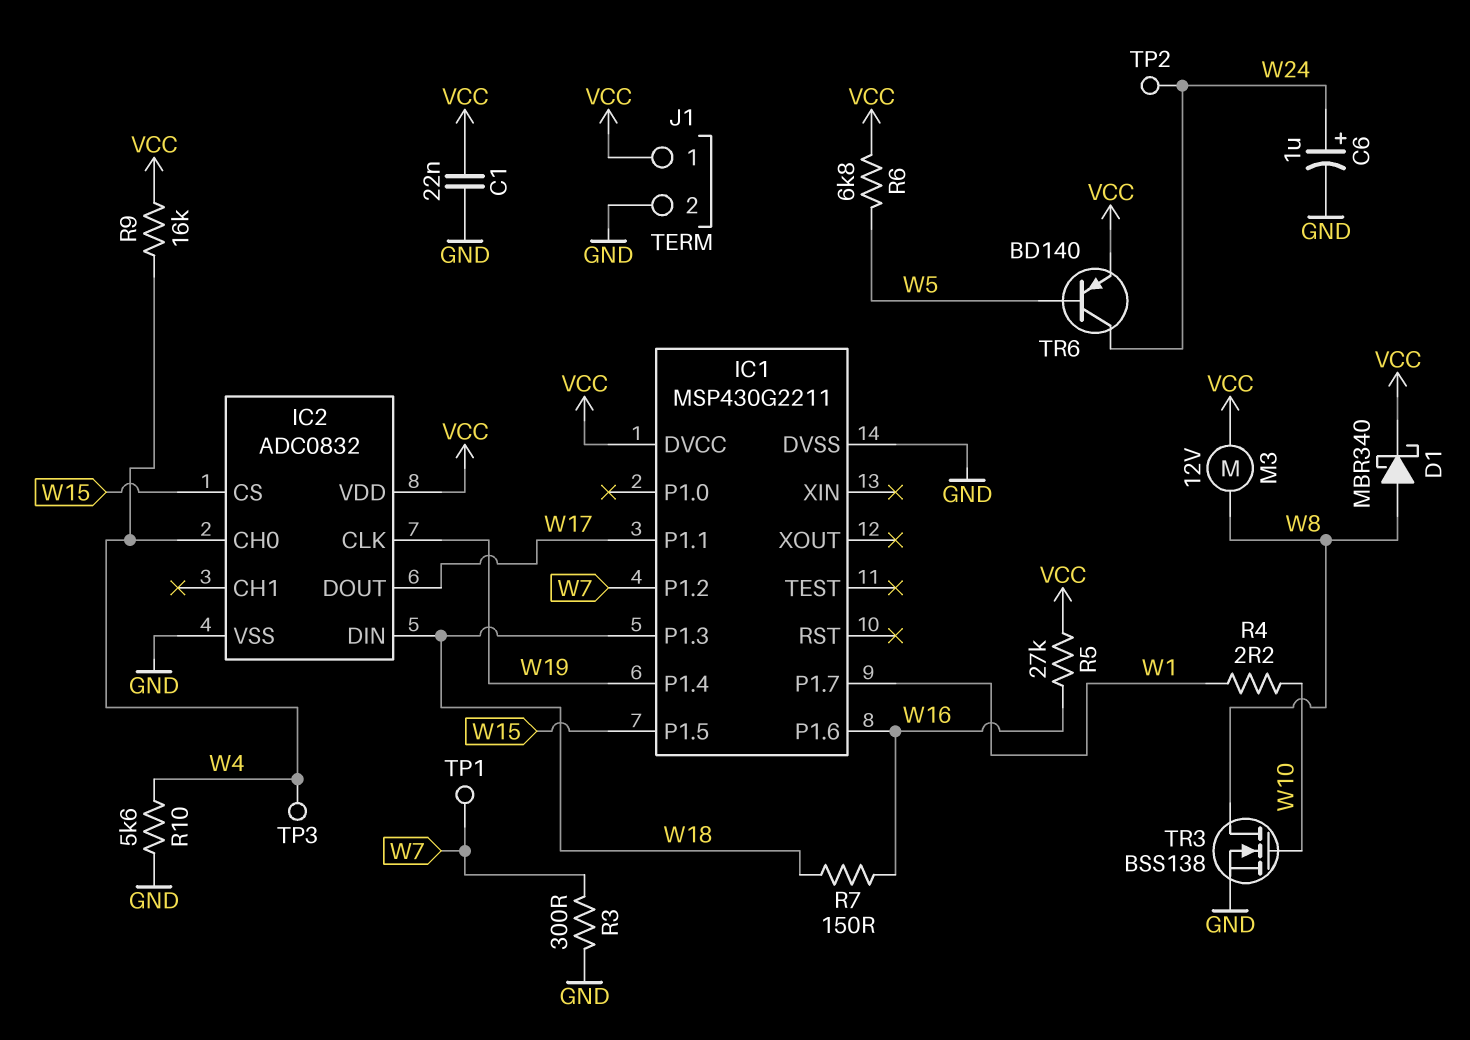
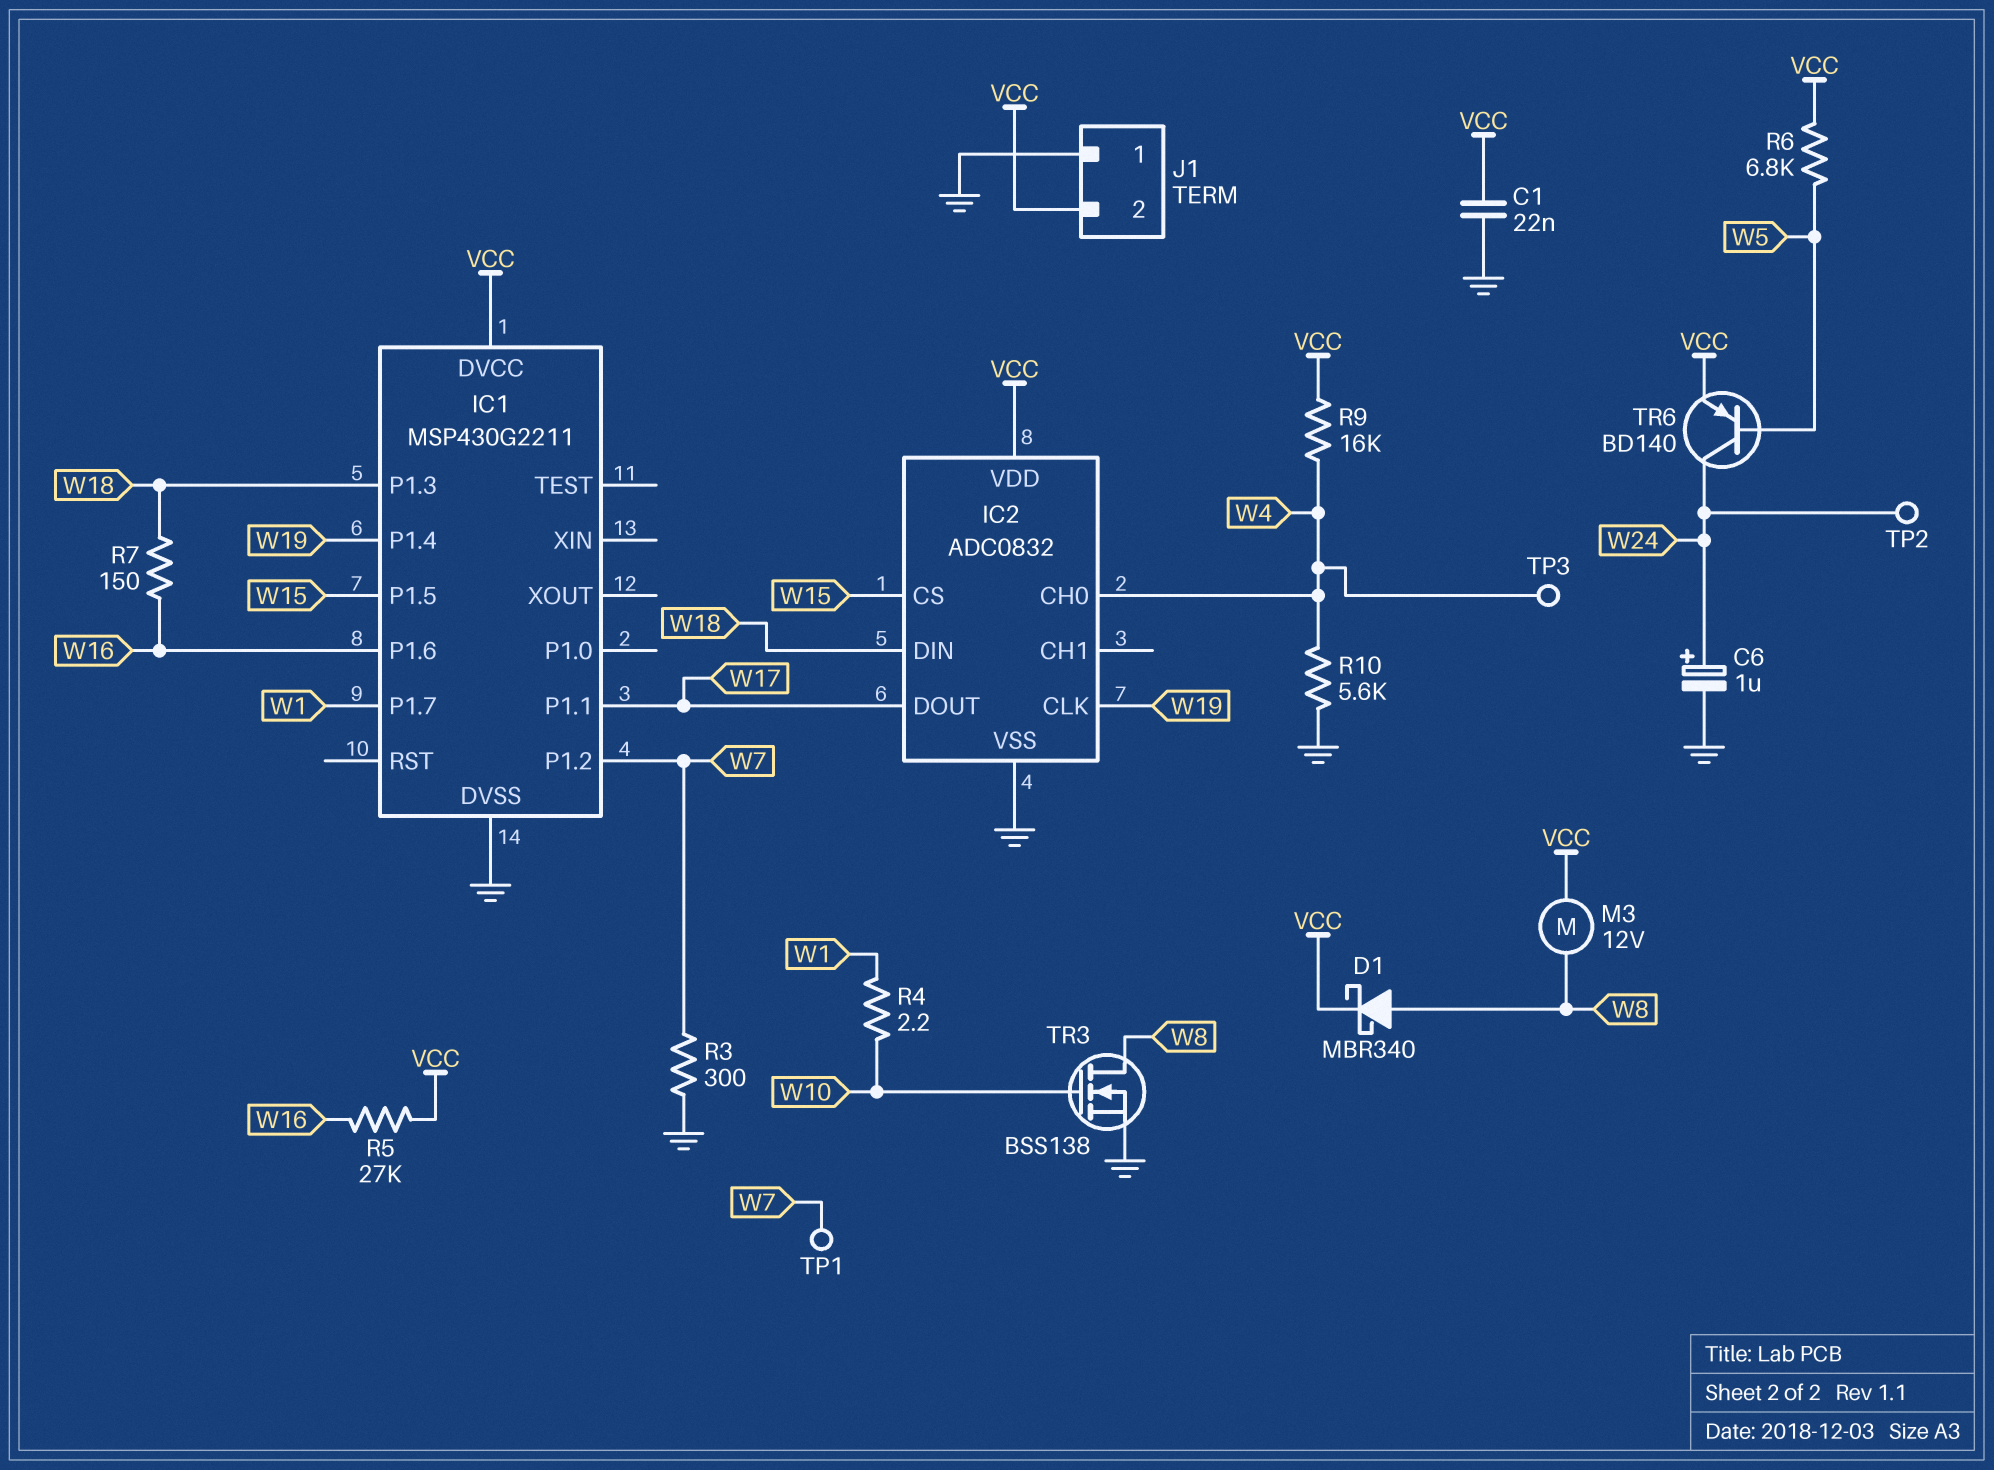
J1 pin 1: VCC -> GND
J1 pin 2: GND -> VCC

